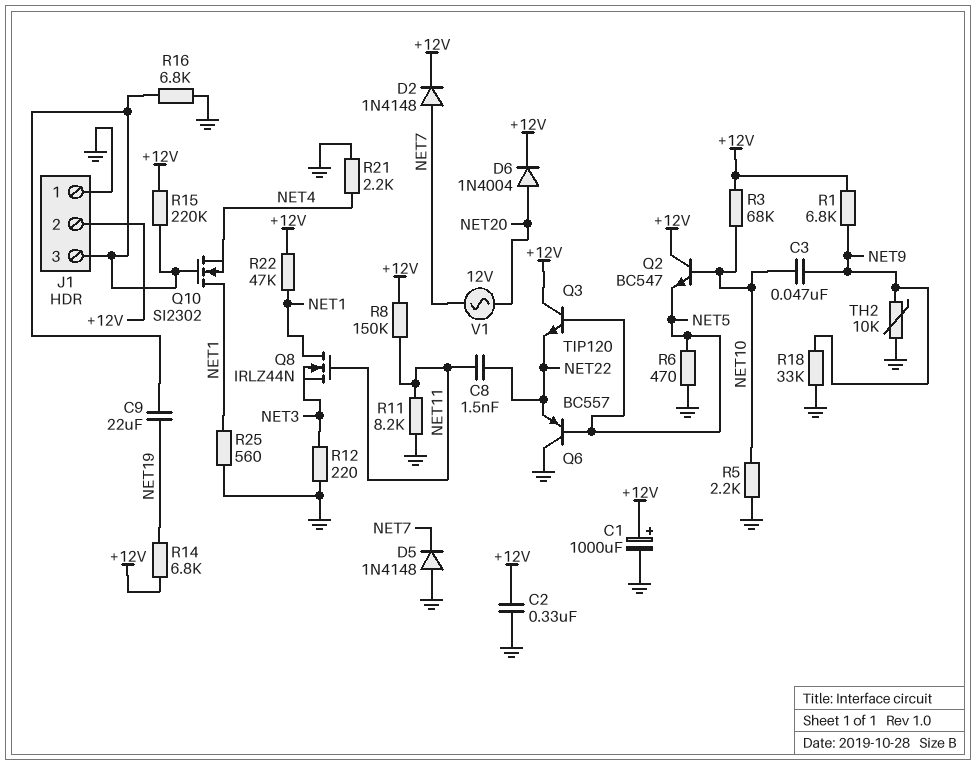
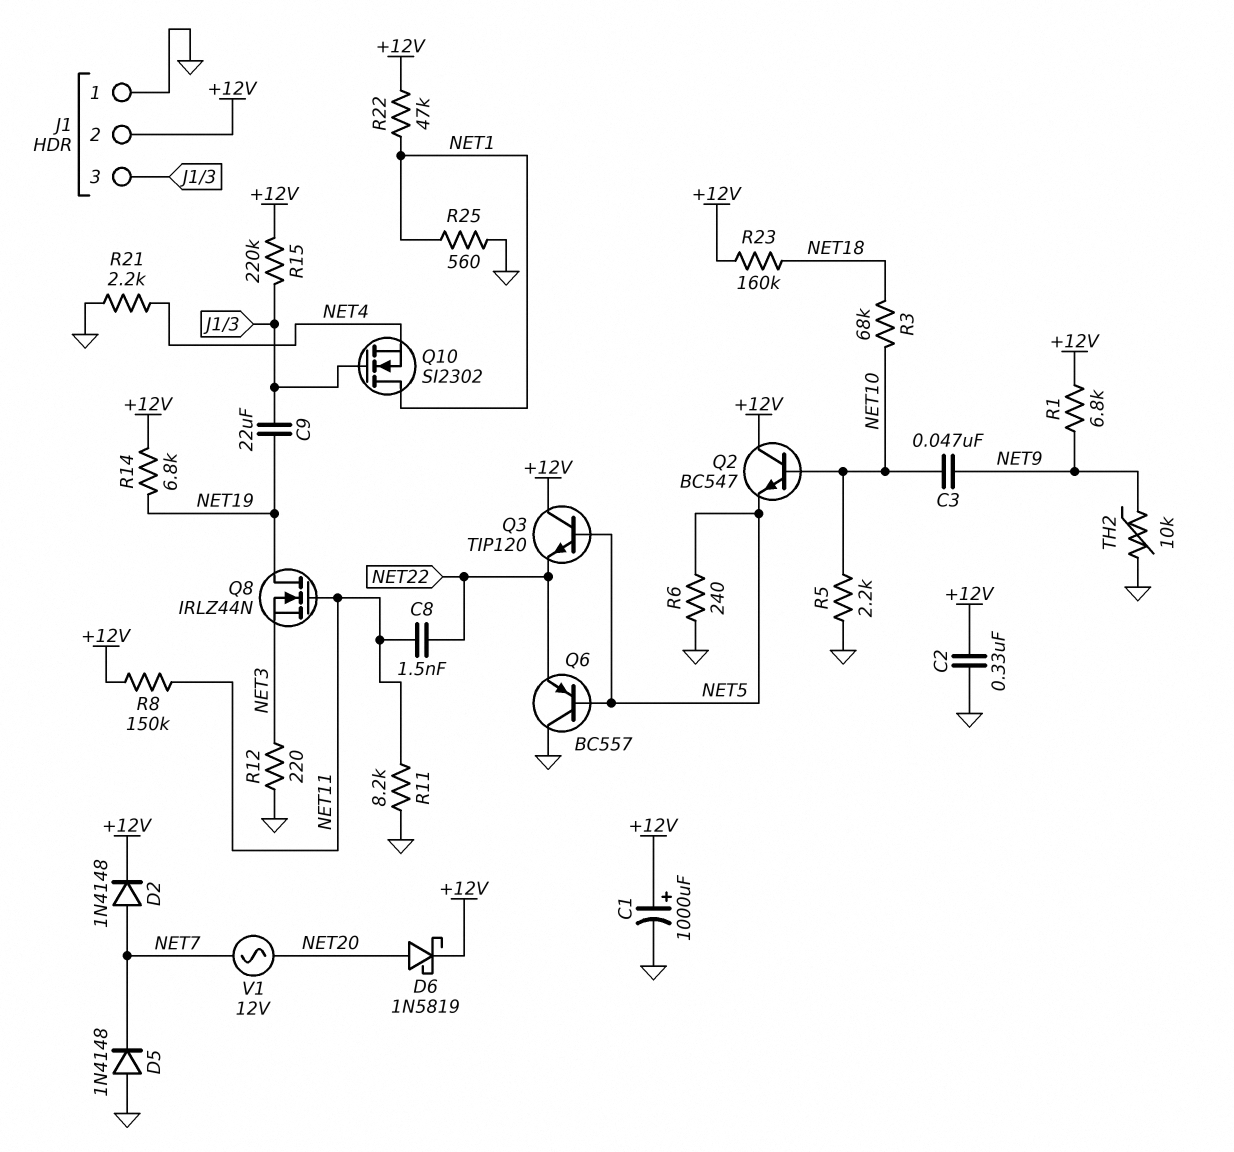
D6: diode 1N4004 (A NET20, K +12V) -> schottky 1N5819 (A NET20, K +12V)
Q8: NMOS IRLZ44N (G NET11, D NET1, S NET3) -> NMOS IRLZ44N (G NET11, D NET19, S NET3)
R3: 68k (+12V, NET10) -> 68k (NET10, NET18)
R6: 470 (GND, NET5) -> 240 (GND, NET5)
R16: 6.8k (GND, J1/3) -> none
R18: 33k (GND, NET9) -> none
R23: none -> 160k (+12V, NET18)

